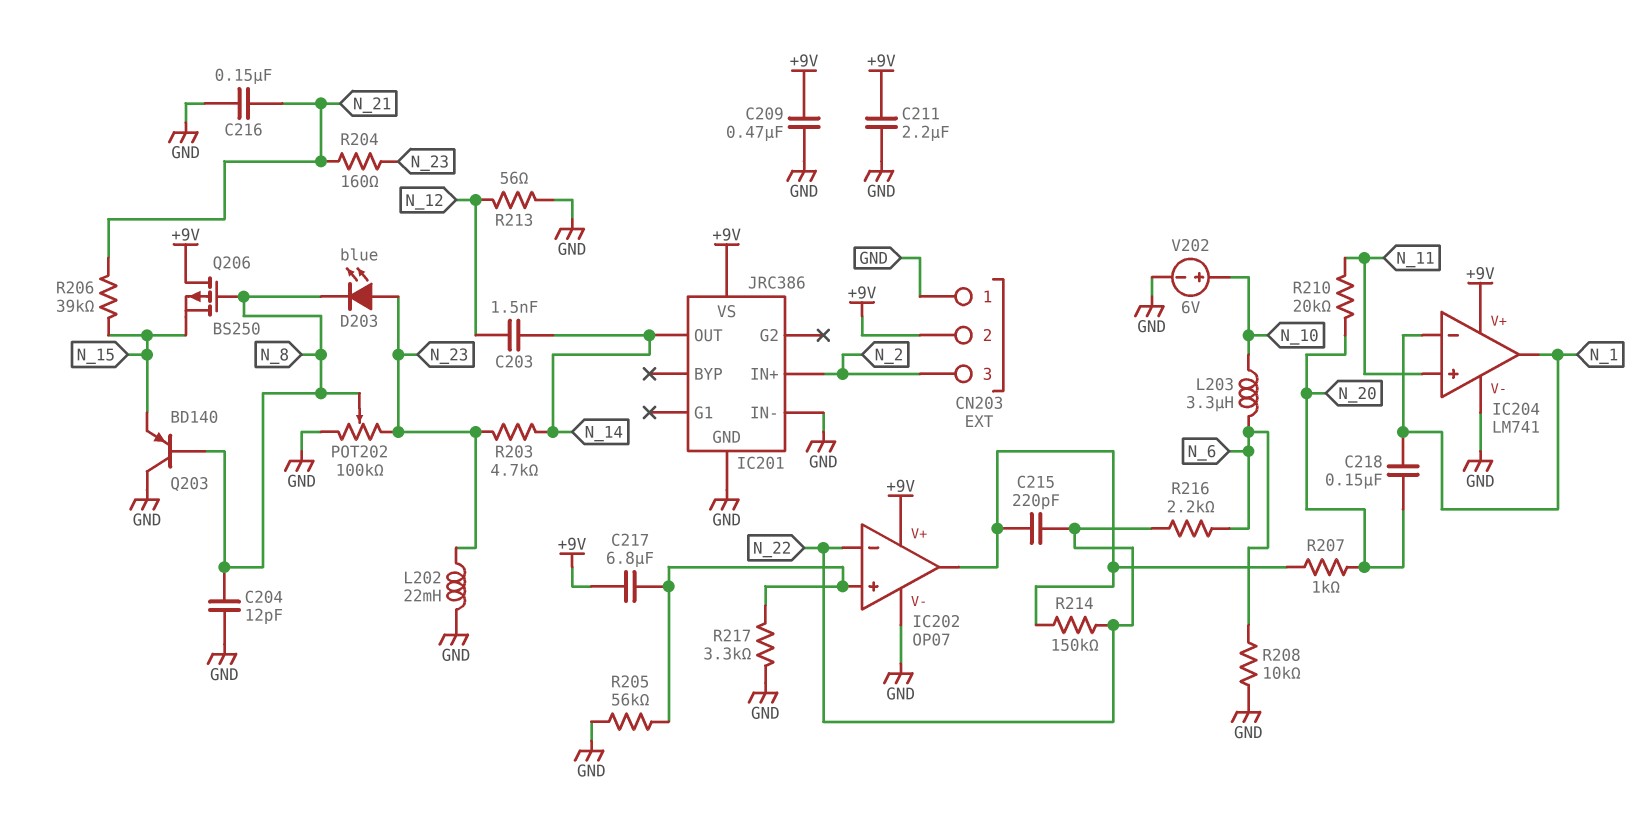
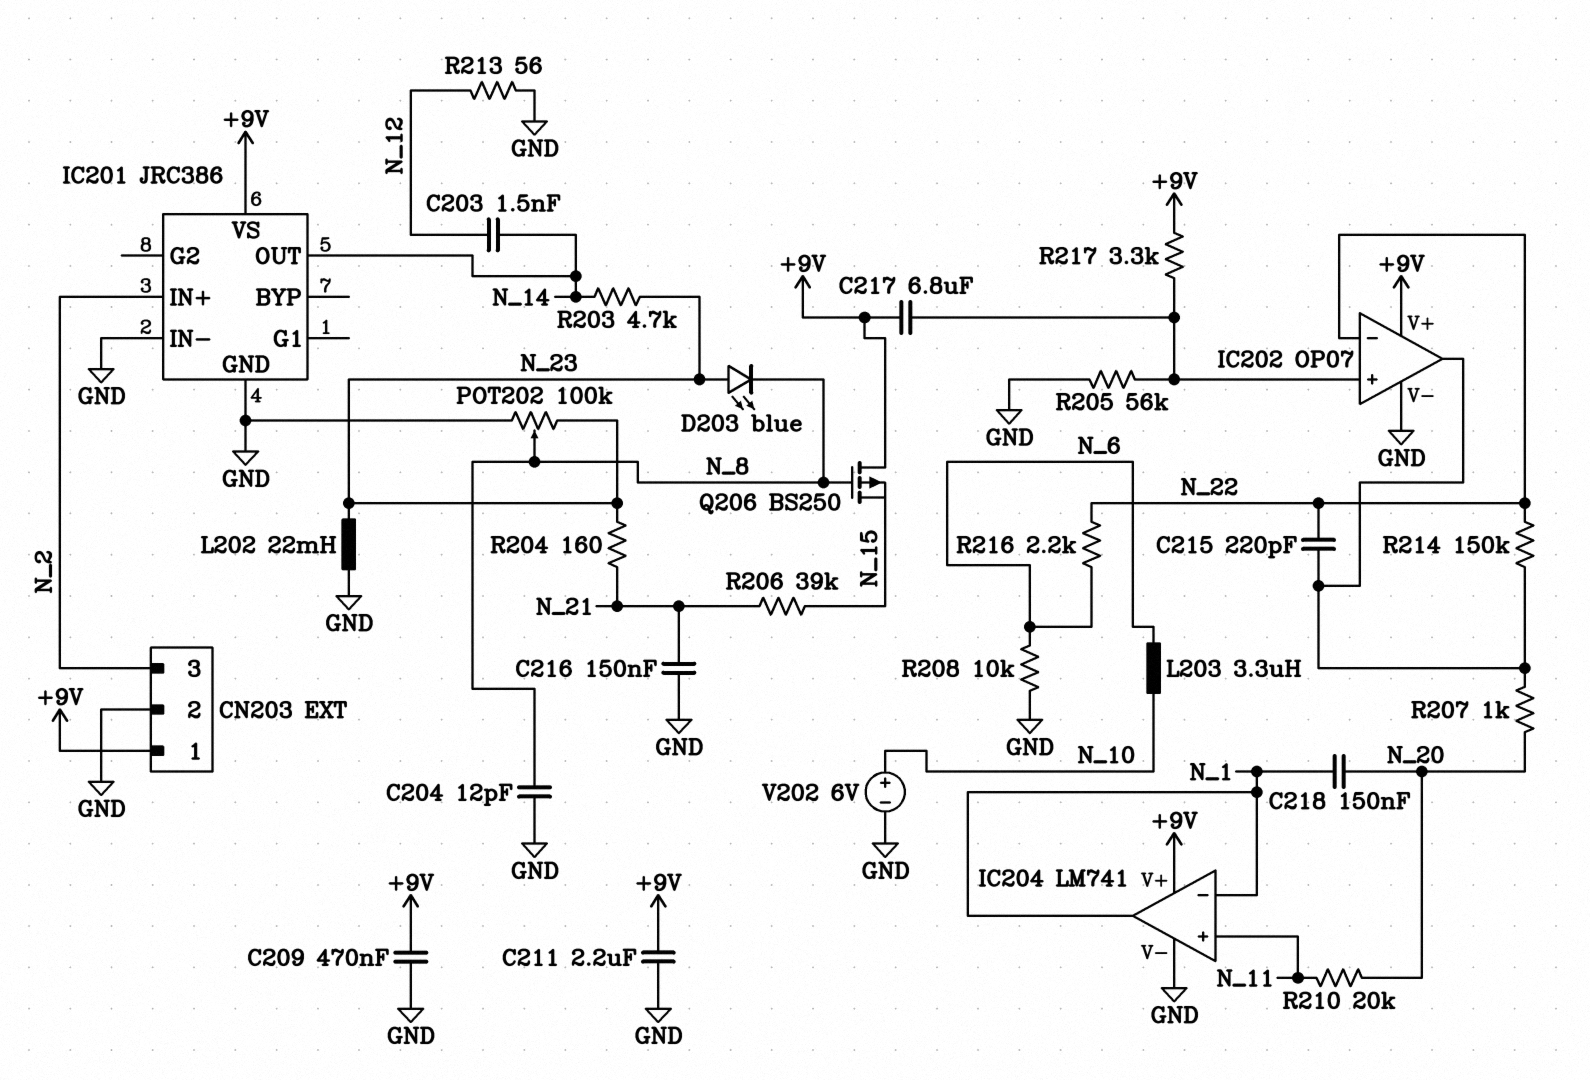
CN203 pin 1: GND -> +9V
CN203 pin 2: +9V -> GND
Q203: PNP BD140 (B N_8, C GND, E N_15) -> none
R217: 3.3k (GND, IC202/in+) -> 3.3k (+9V, IC202/in+)

